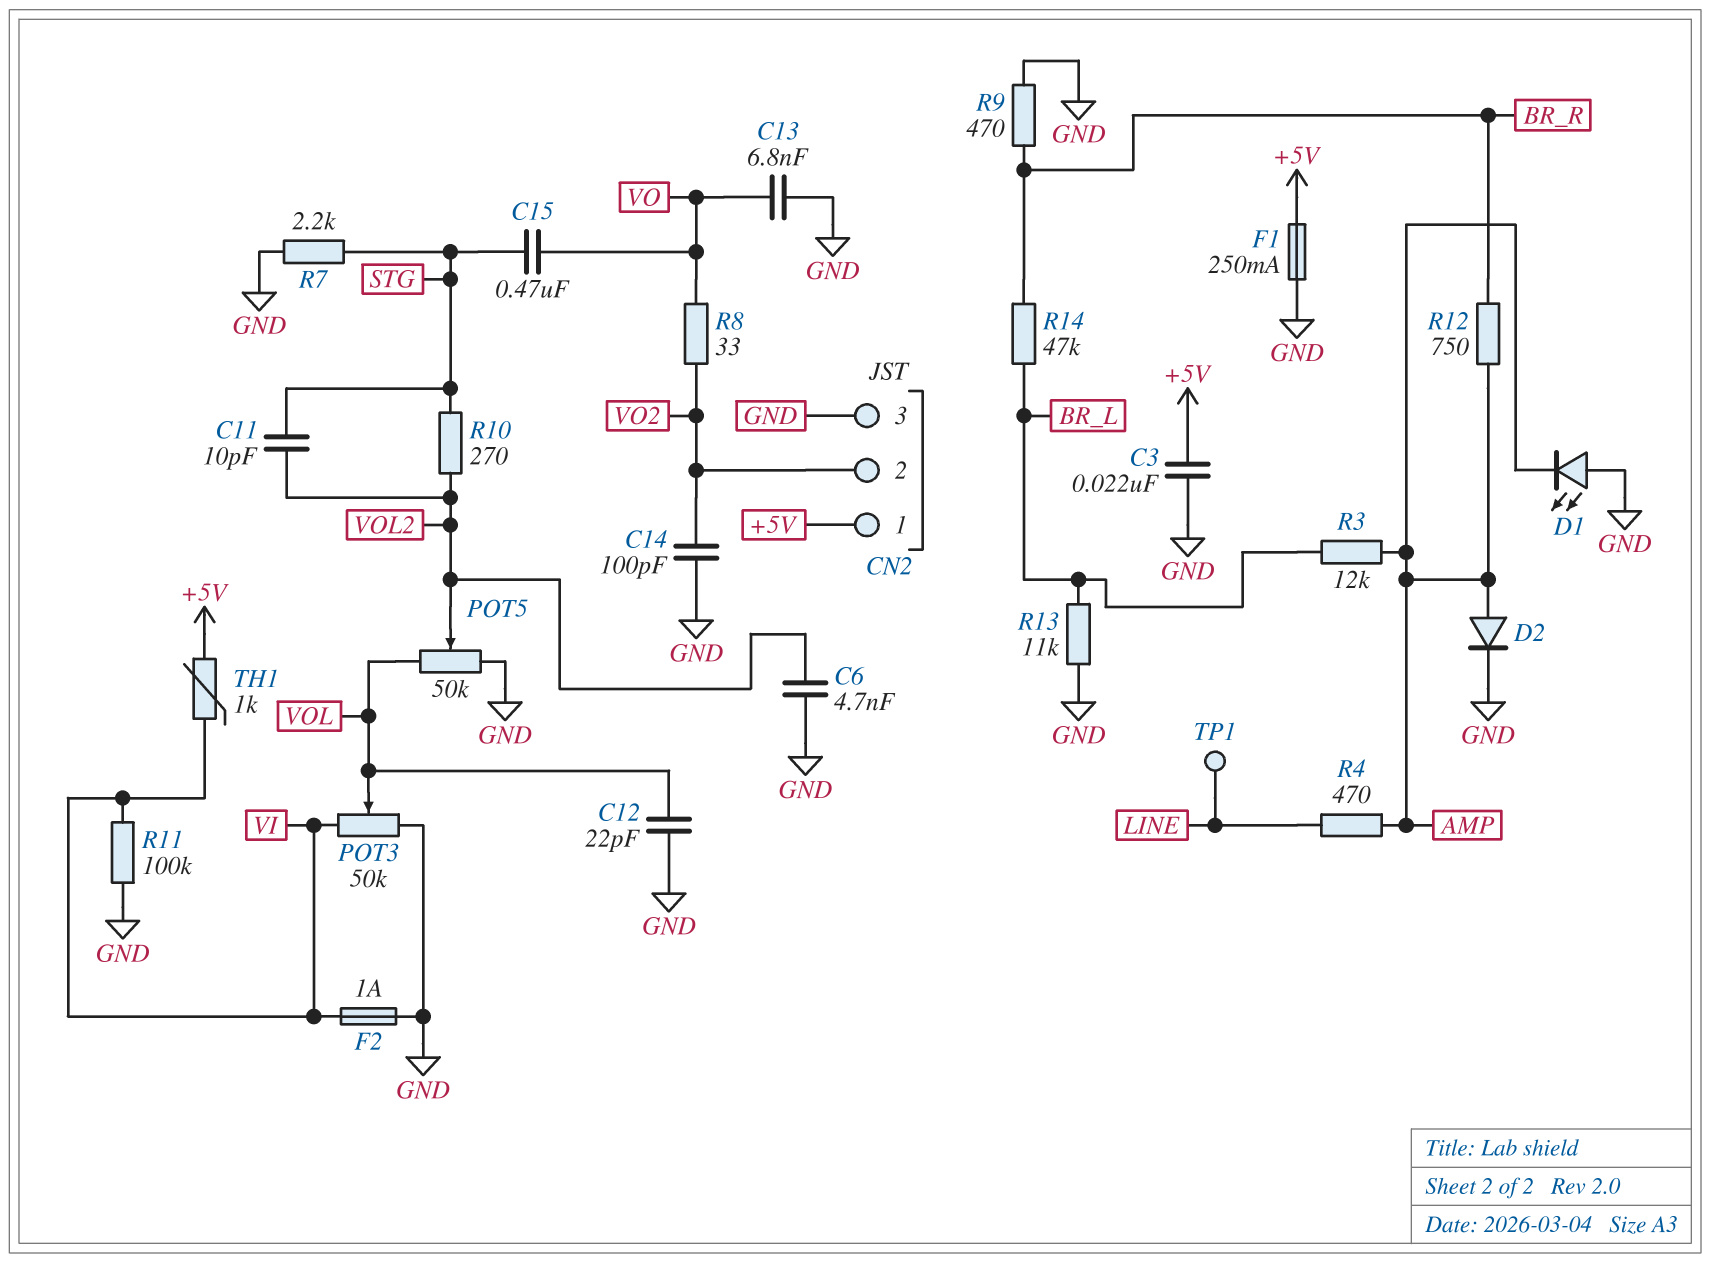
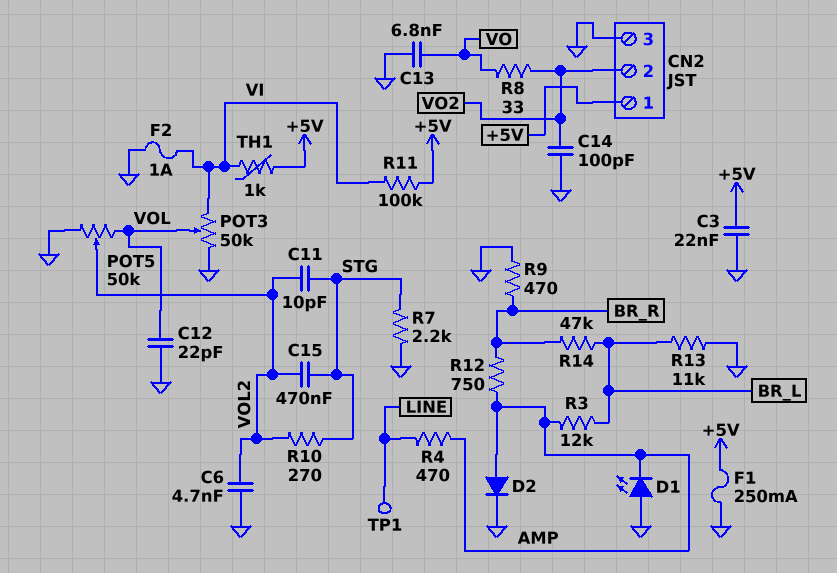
C15: 470nF (STG, VO) -> 470nF (STG, VOL2)
R11: 100k (GND, VI) -> 100k (+5V, VI)

